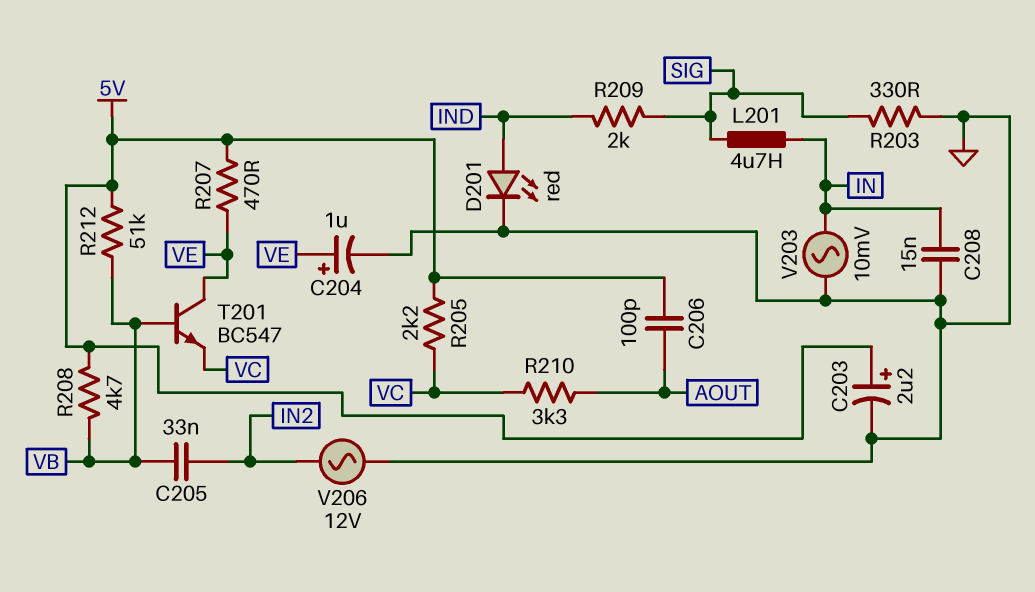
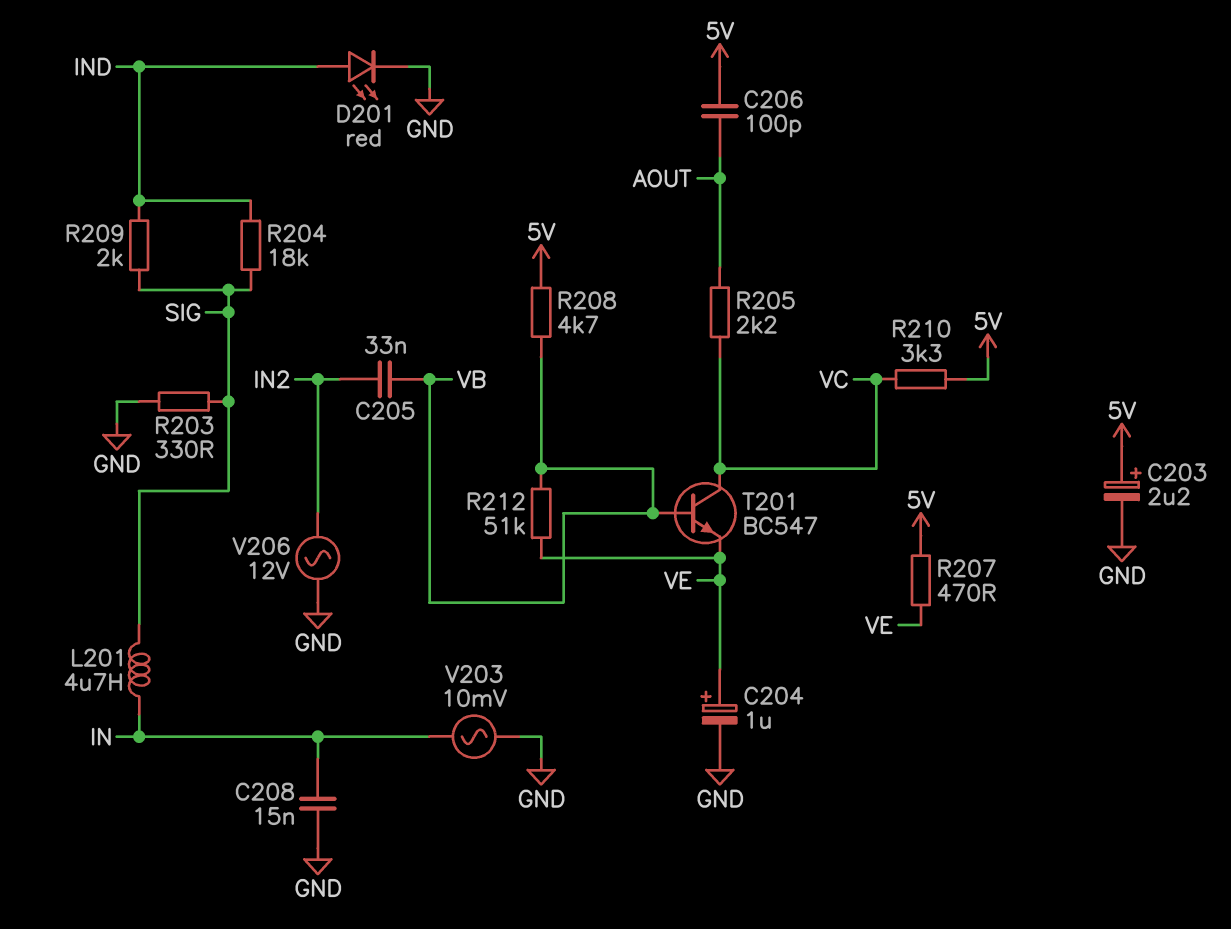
R204: none -> 18k (IND, SIG)
R205: 2.2k (5V, VC) -> 2.2k (AOUT, VC)
R210: 3.3k (AOUT, VC) -> 3.3k (5V, VC)
R212: 51k (5V, VB) -> 51k (VB, VE)
T201: NPN BC547 (B VB, C VE, E VC) -> NPN BC547 (B VB, C VC, E VE)

